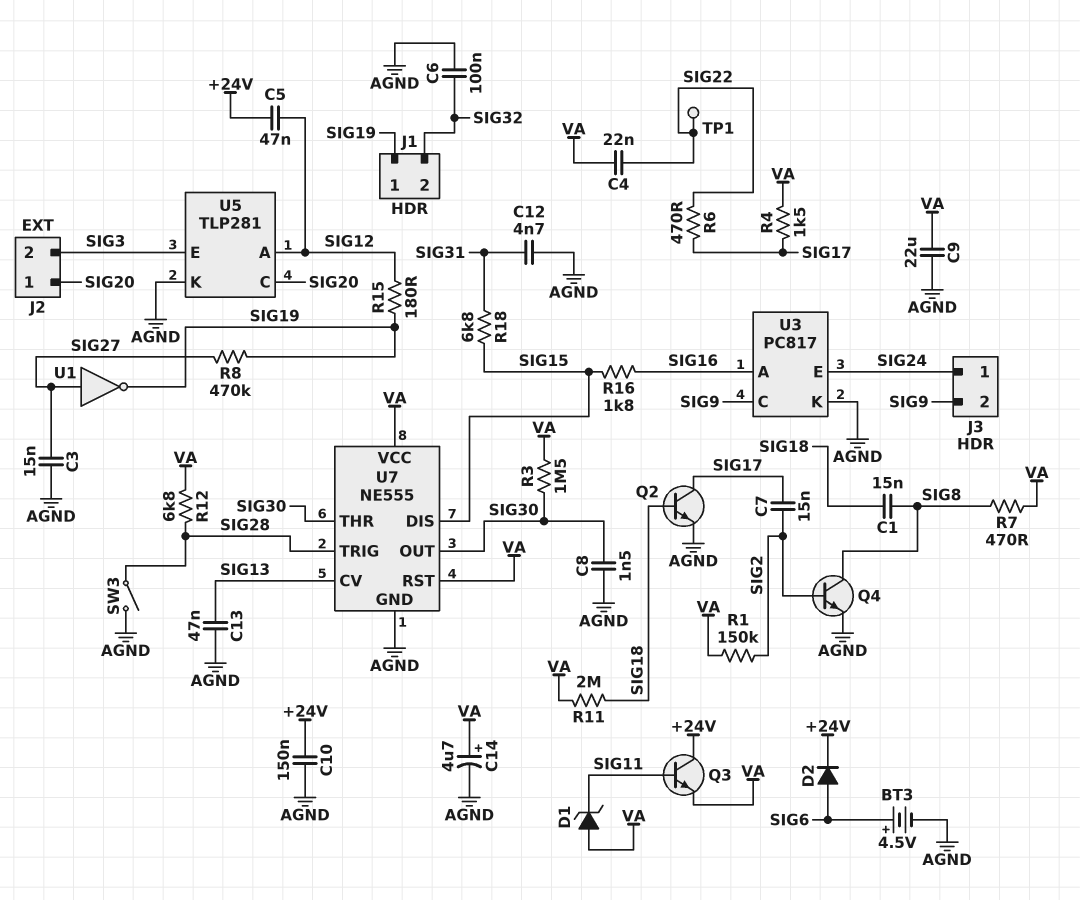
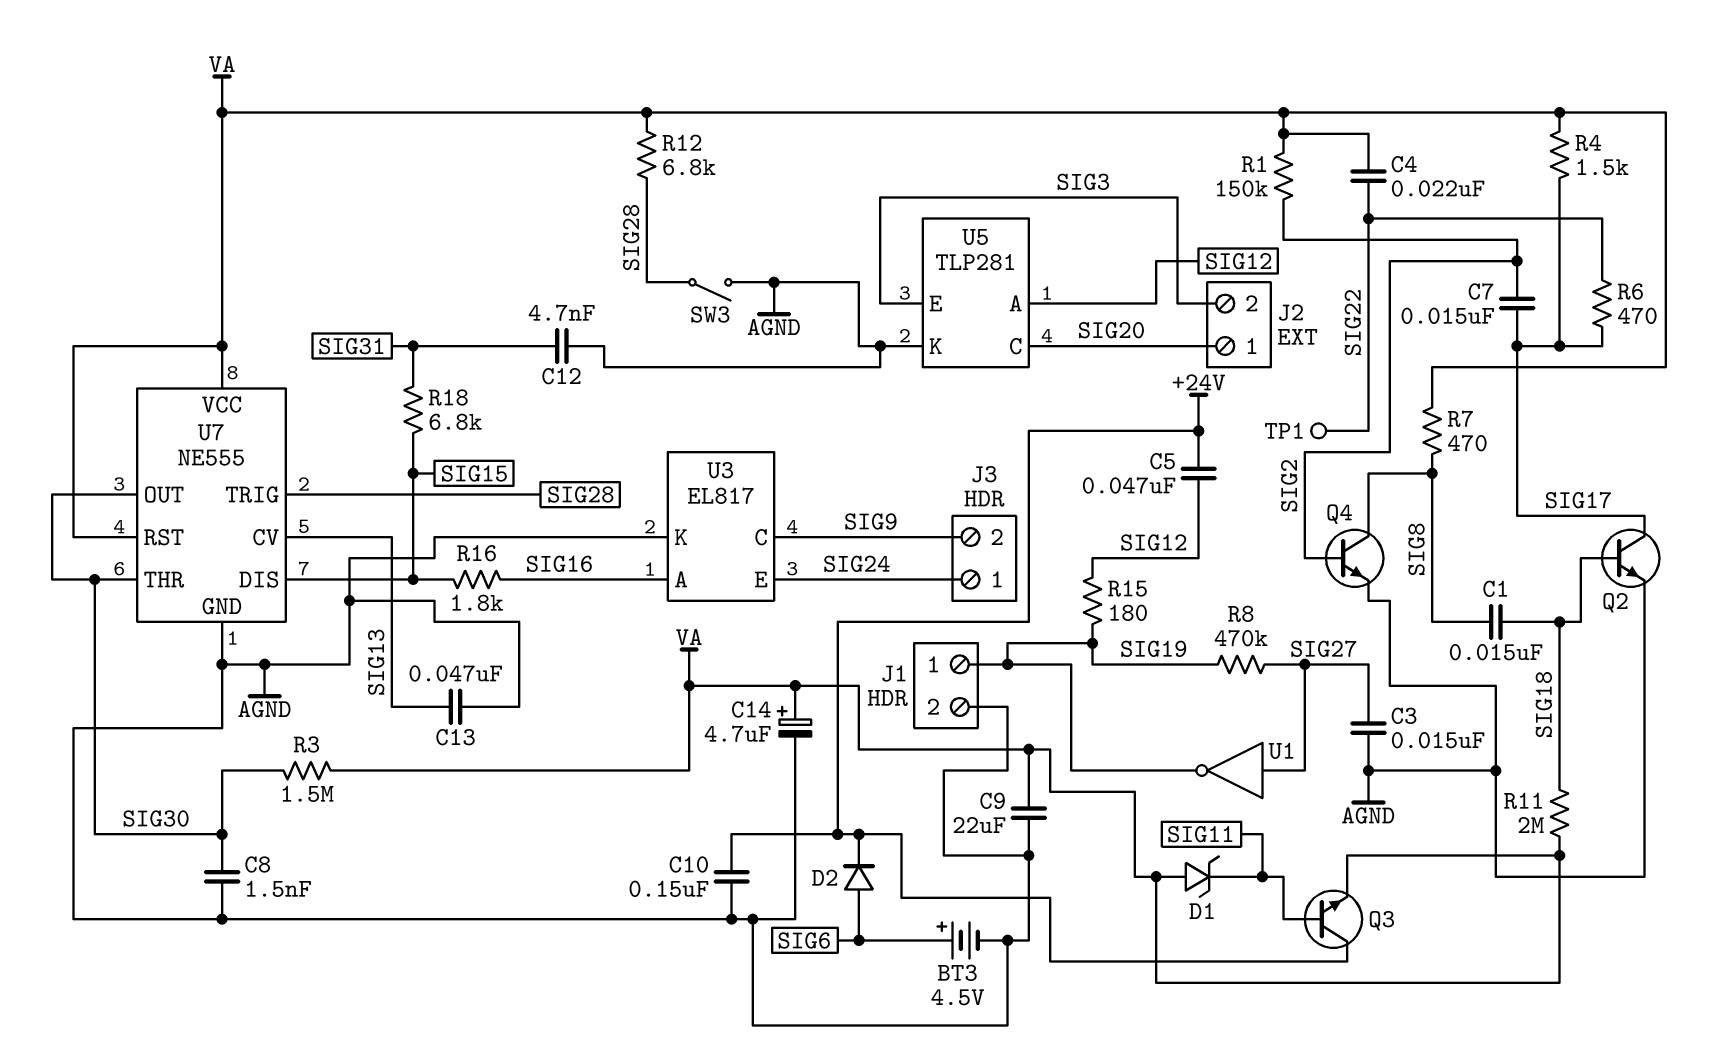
C6: 100nF (AGND, SIG32) -> none
J1 pin 2: SIG32 -> AGND
U3: PC817 -> EL817

